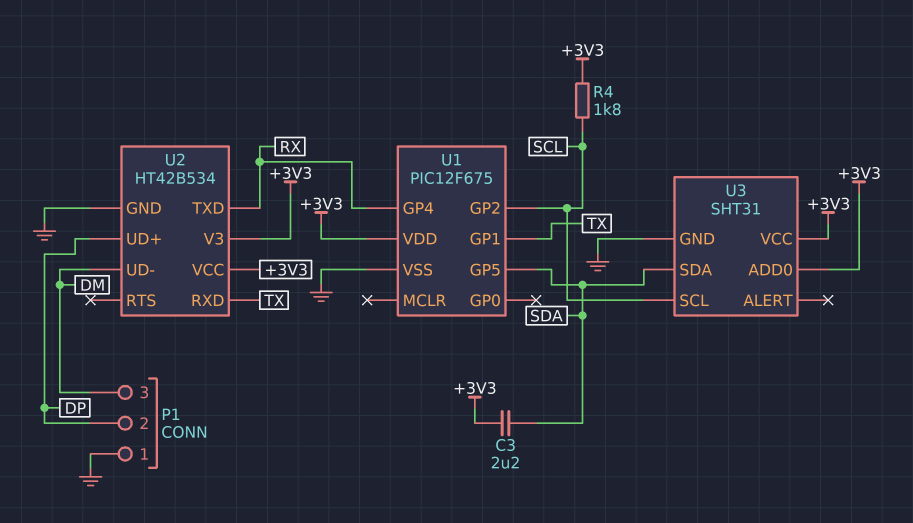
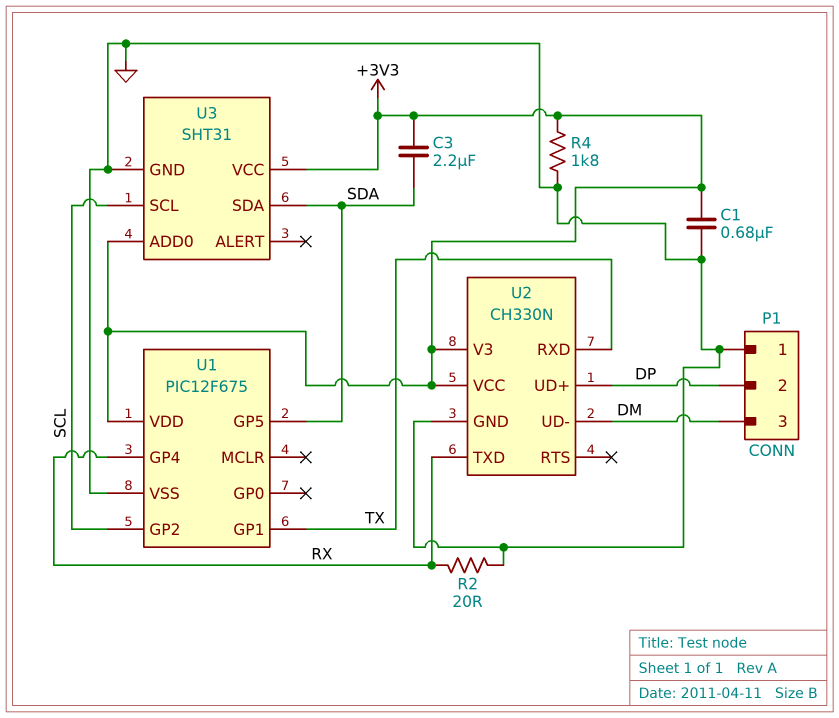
C1: none -> 680nF (+3V3, GND)
R2: none -> 20 (GND, RX)
R4: 1.8k (+3V3, SCL) -> 1.8k (+3V3, GND)
U2: HT42B534 -> CH330N

